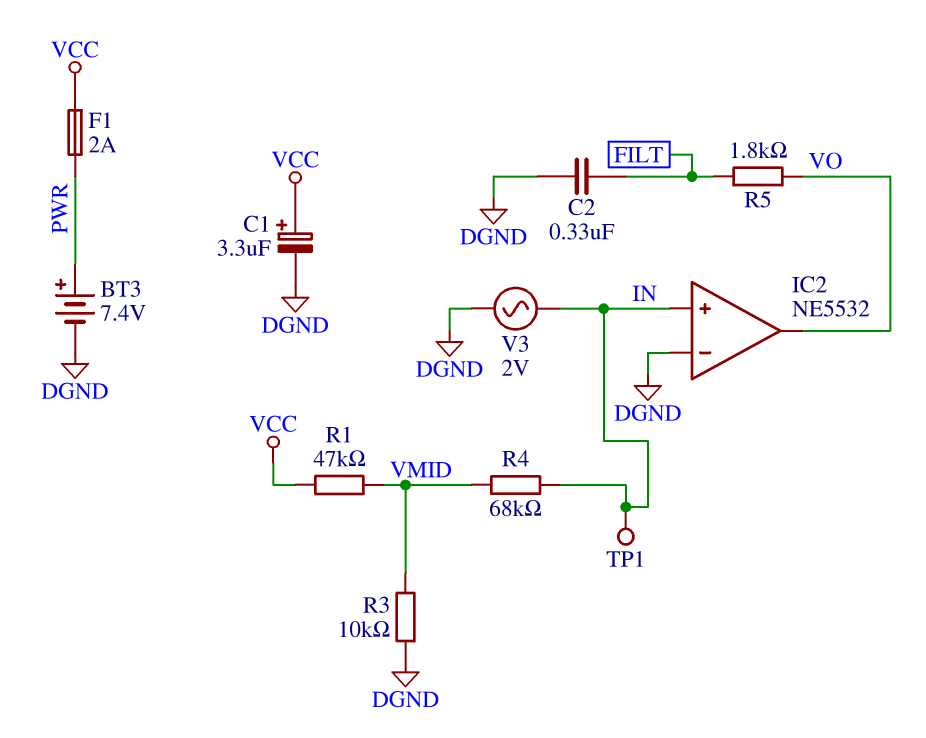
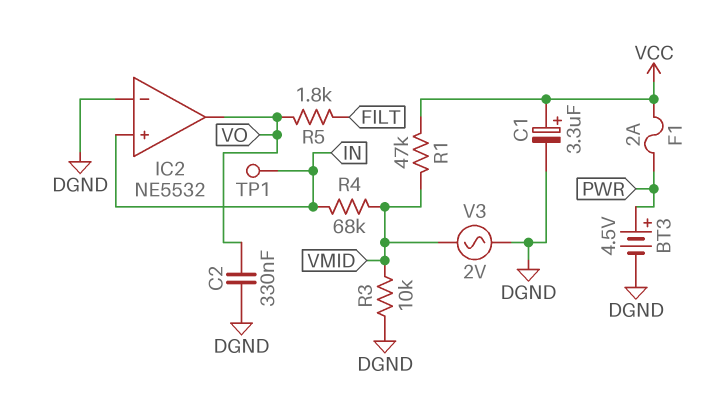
BT3: 7.4V (plus PWR, minus DGND) -> 4.5V (plus PWR, minus DGND)
C2: 330nF (DGND, FILT) -> 330nF (DGND, VO)
V3: AC 2V (DGND, IN) -> AC 2V (DGND, VMID)

